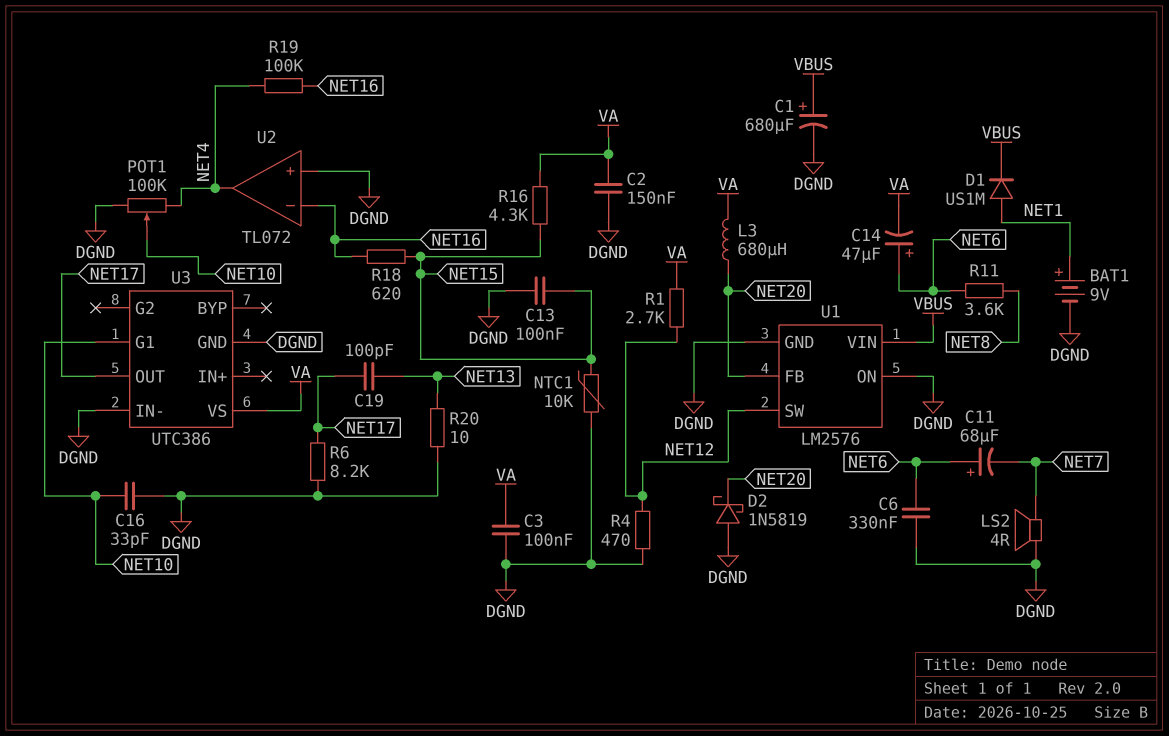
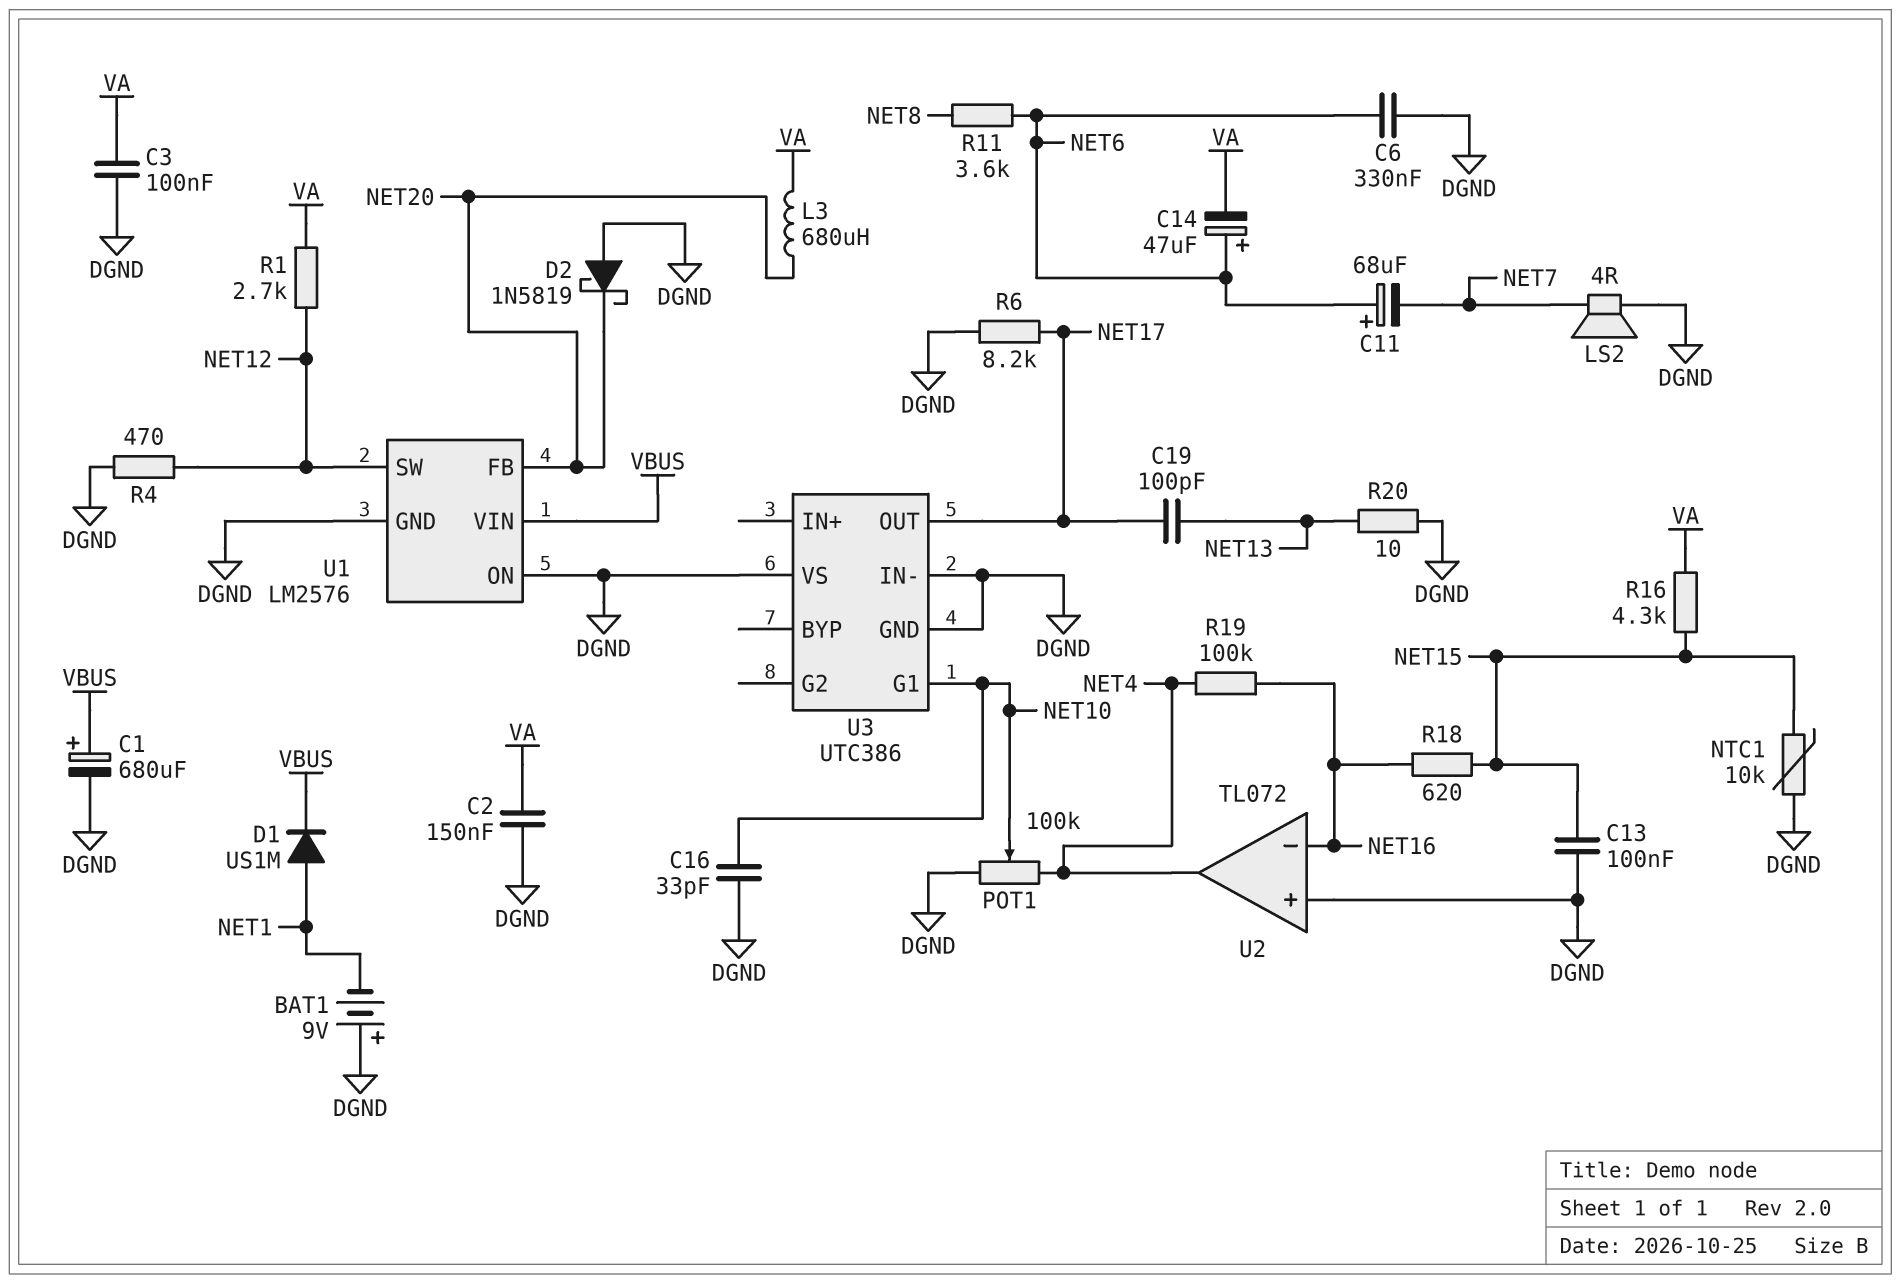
BAT1: 9V (plus NET1, minus DGND) -> 9V (plus DGND, minus NET1)
U3 pin VS: VA -> DGND

